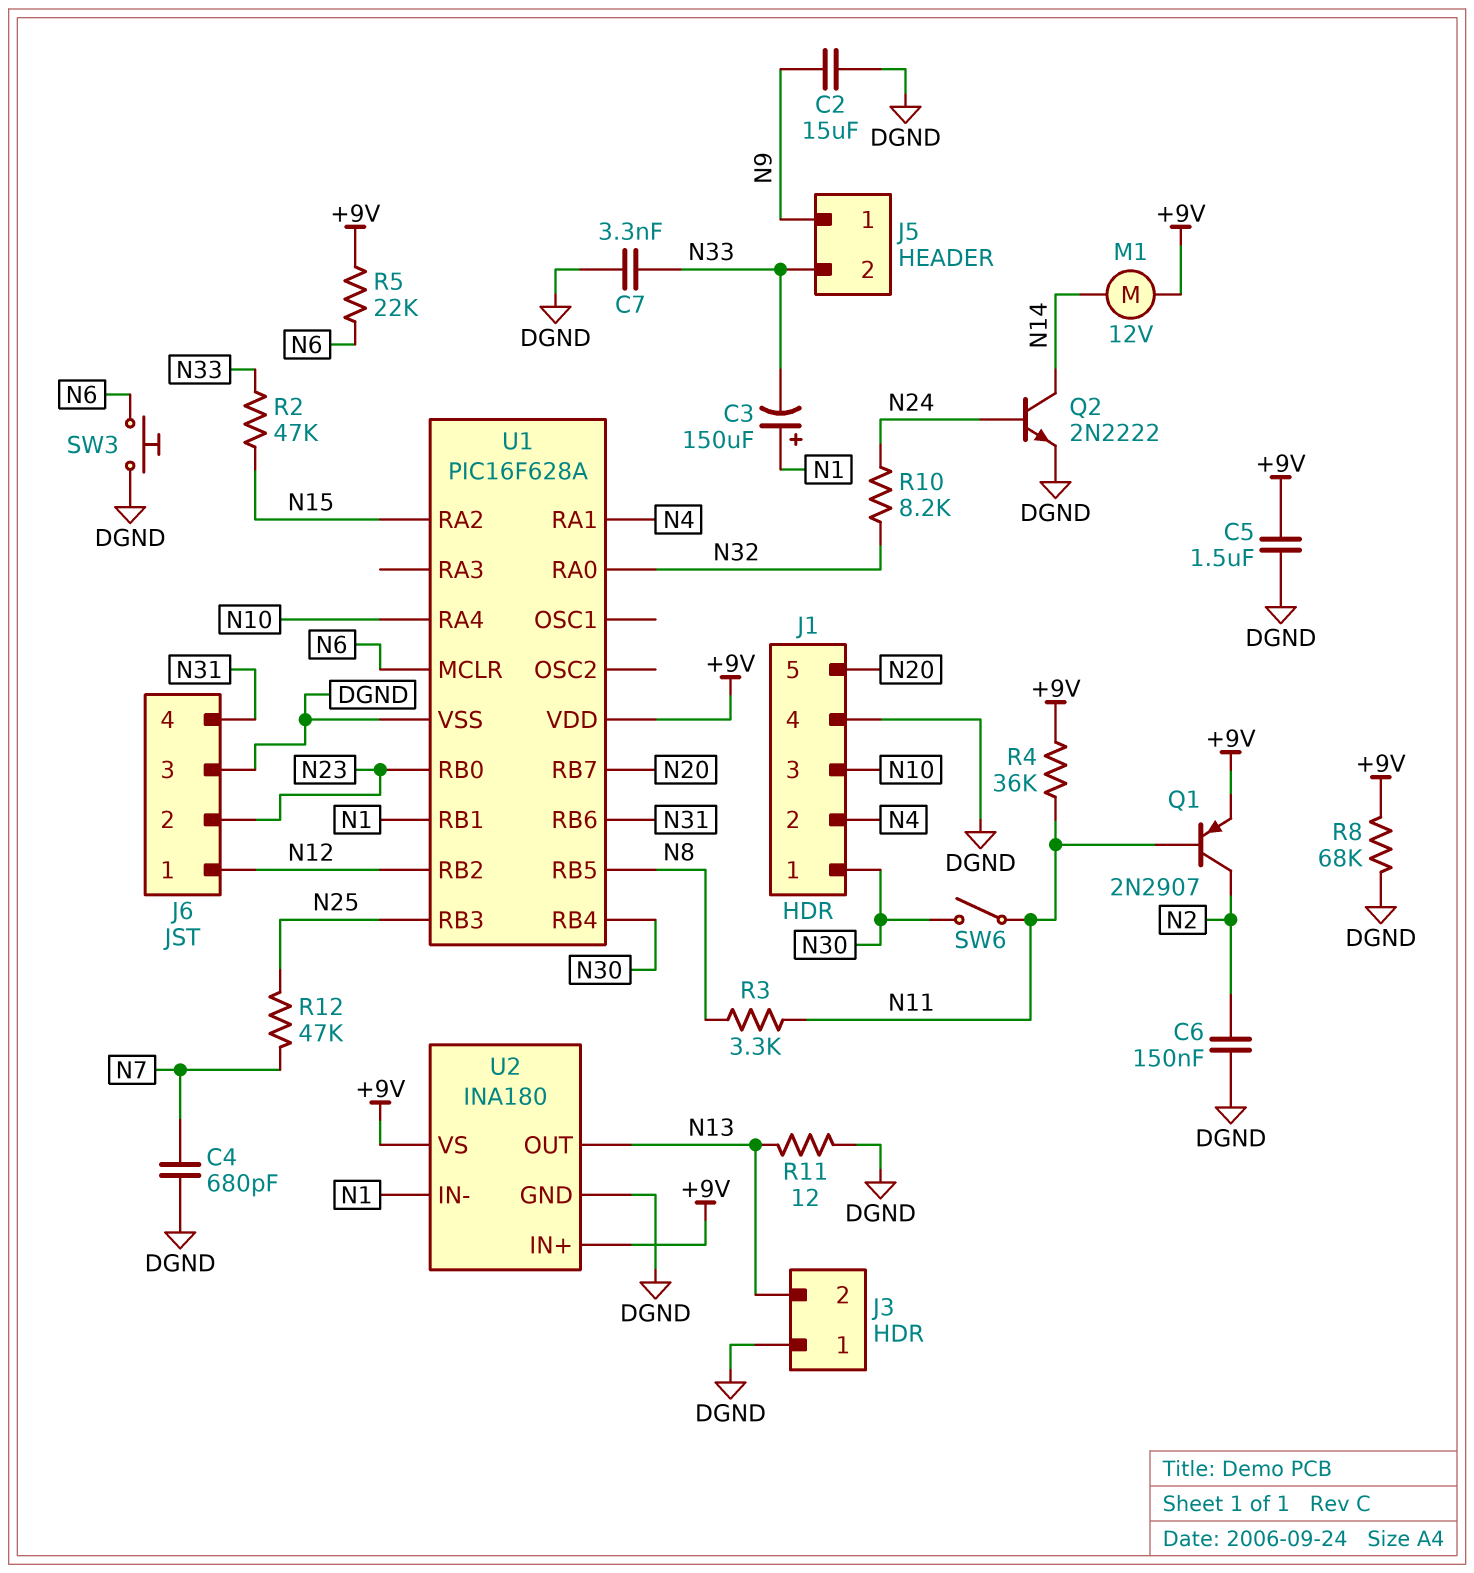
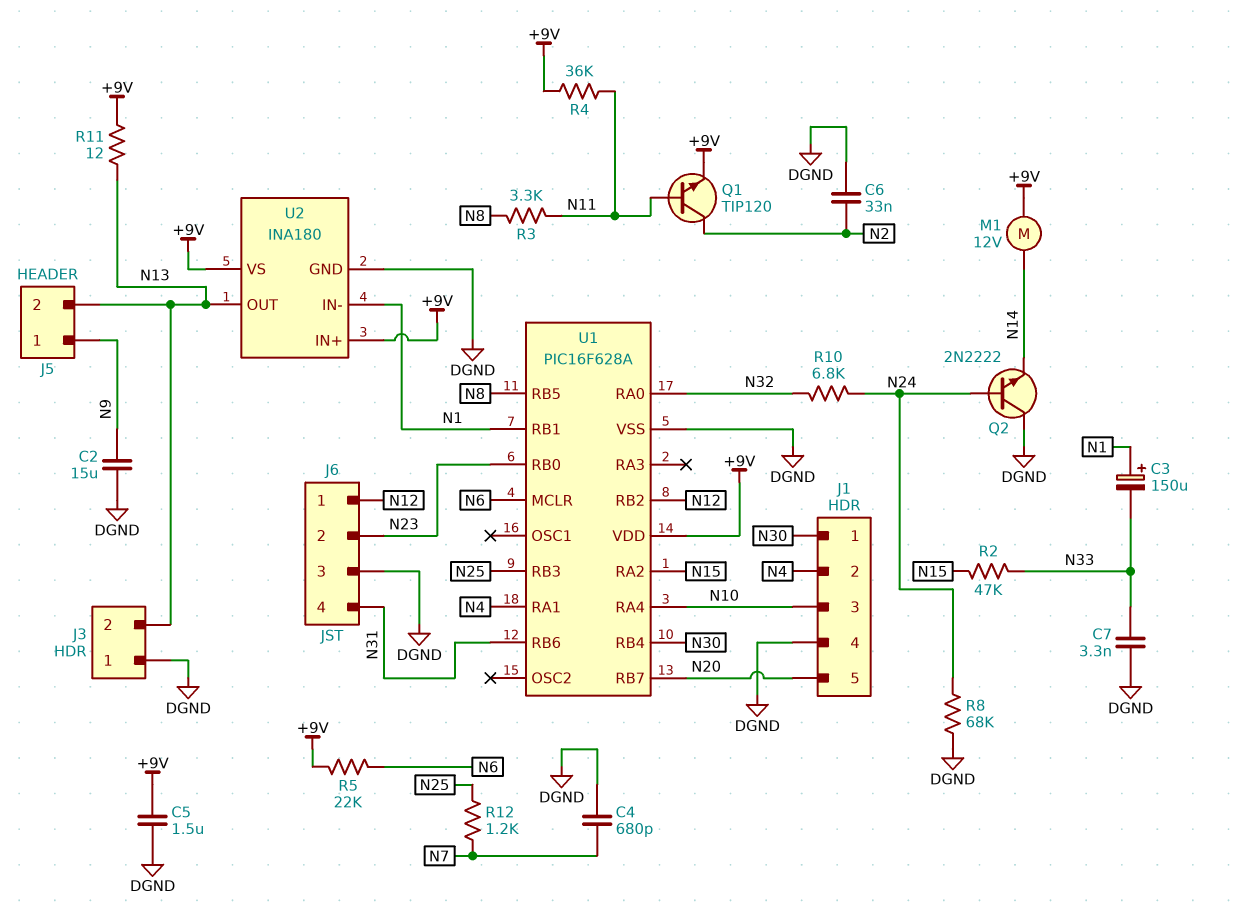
C6: 150nF (DGND, N2) -> 33nF (DGND, N2)
J5 pin 2: N33 -> N13
Q1: PNP 2N2907 (B N11, C N2, E +9V) -> NPN TIP120 (B N11, C N2, E +9V)
Q2: NPN 2N2222 (B N24, C N14, E DGND) -> NPN 2N2222 (B N24, C DGND, E N14)
R8: 68k (+9V, DGND) -> 68k (DGND, N24)
R10: 8.2k (N24, N32) -> 6.8k (N24, N32)
R11: 12 (DGND, N13) -> 12 (+9V, N13)
R12: 47k (N7, N25) -> 1.2k (N7, N25)
SW3: button (DGND, N6) -> none
SW6: switch (N11, N30) -> none

